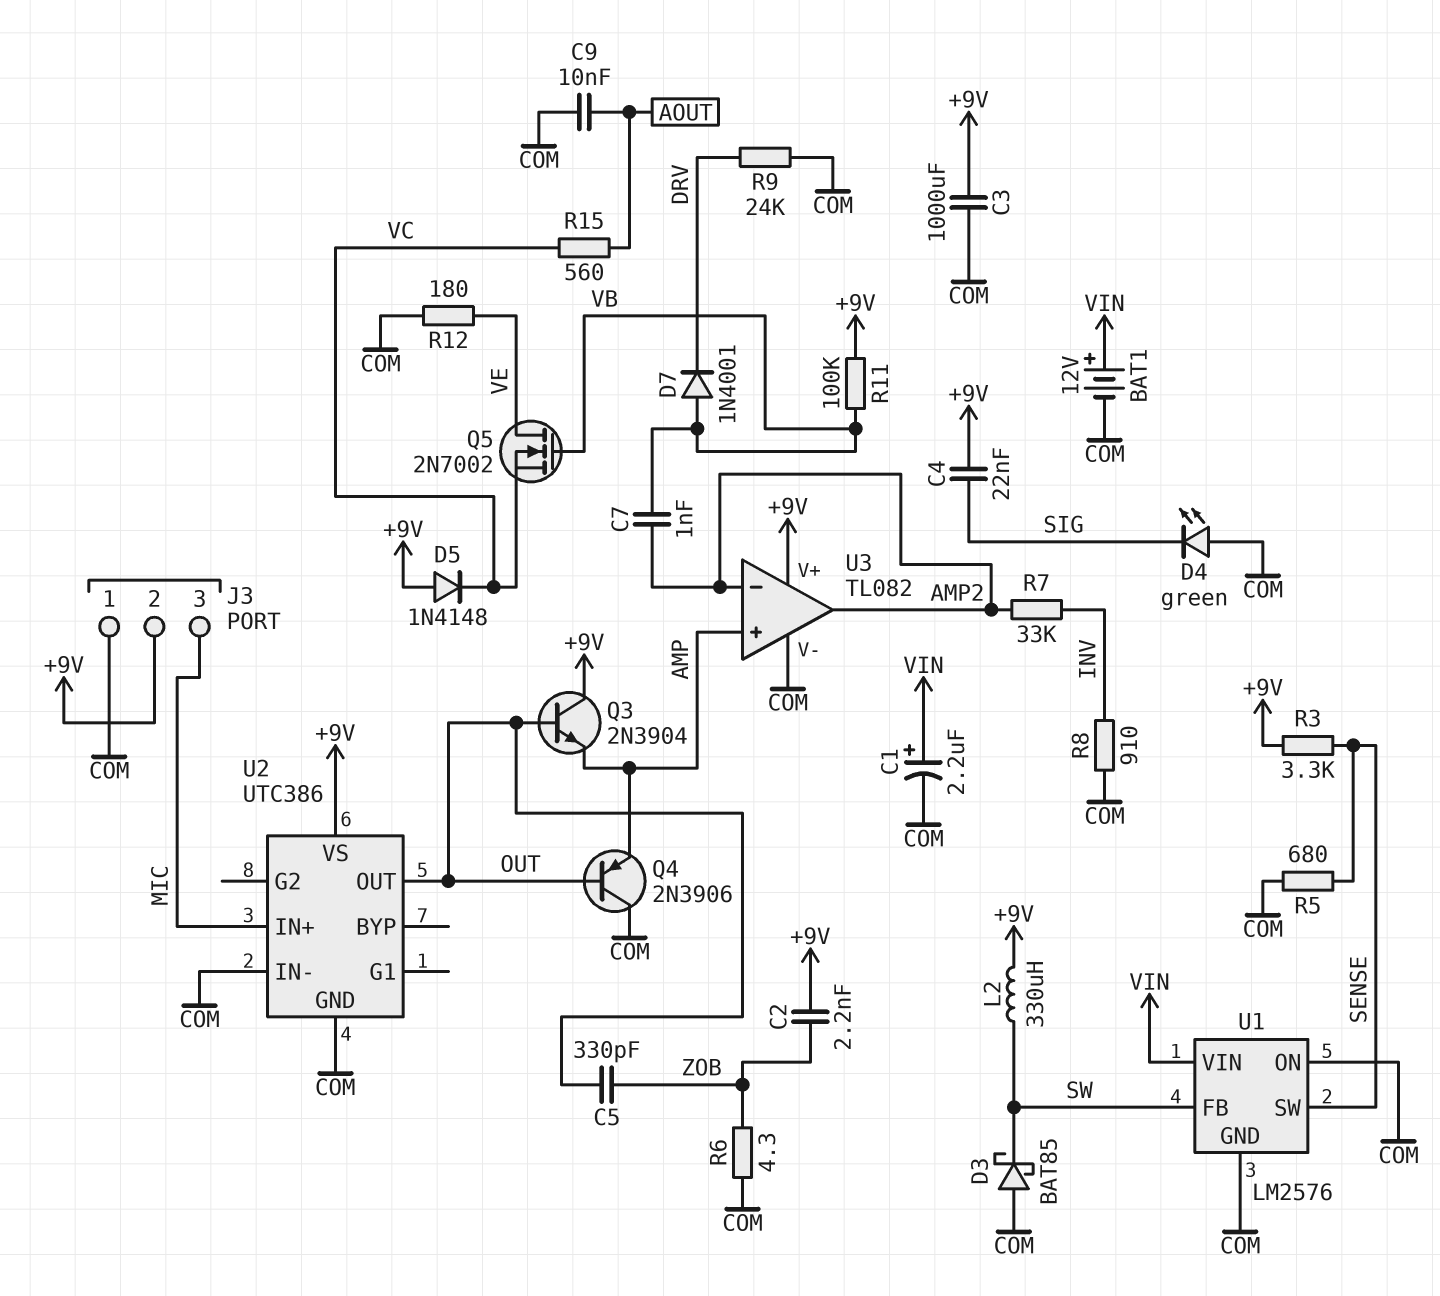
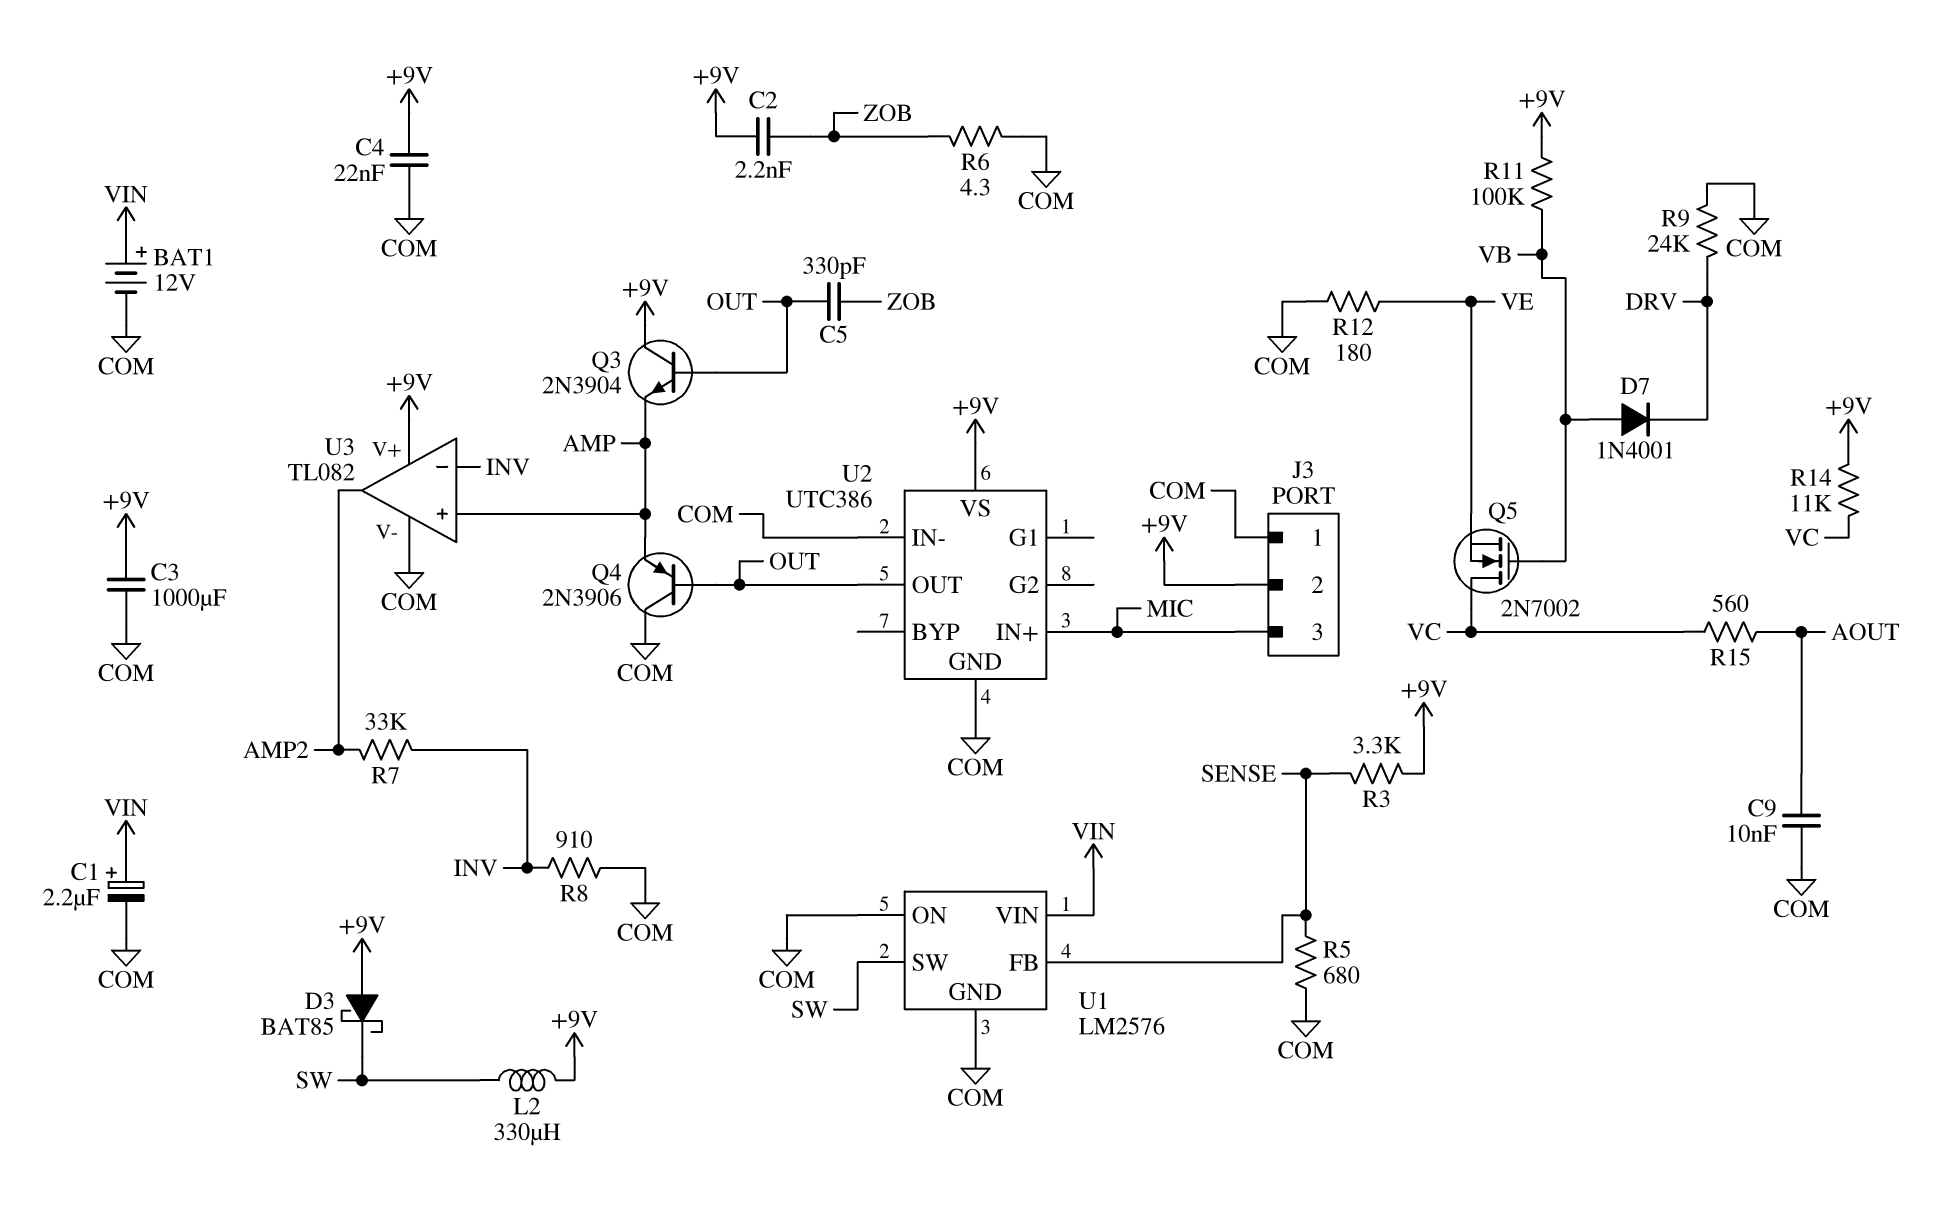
C4: 22nF (+9V, SIG) -> 22nF (+9V, COM)
C7: 1nF (AMP2, VB) -> none
D3: schottky BAT85 (A COM, K SW) -> schottky BAT85 (A +9V, K SW)
D4: LED green (A COM, K SIG) -> none
D5: diode 1N4148 (A +9V, K VC) -> none
Q5: NMOS 2N7002 (G VB, D VE, S VC) -> NMOS 2N7002 (G VB, D VC, S VE)
R14: none -> 11k (+9V, VC)
U1 pin FB: SW -> SENSE
U1 pin SW: SENSE -> SW
U3 pin in-: AMP2 -> INV

